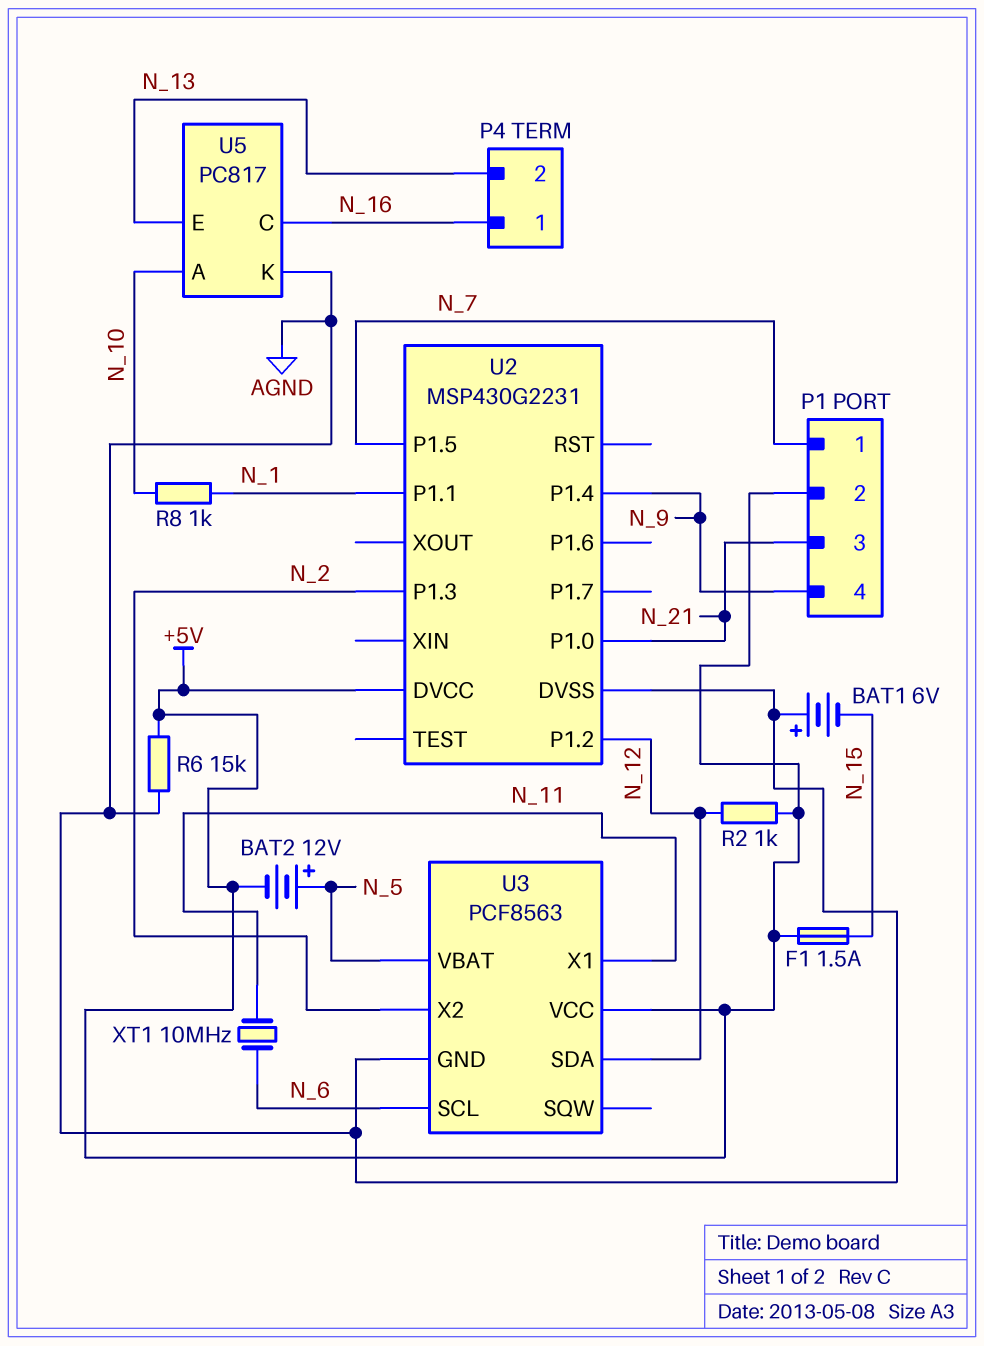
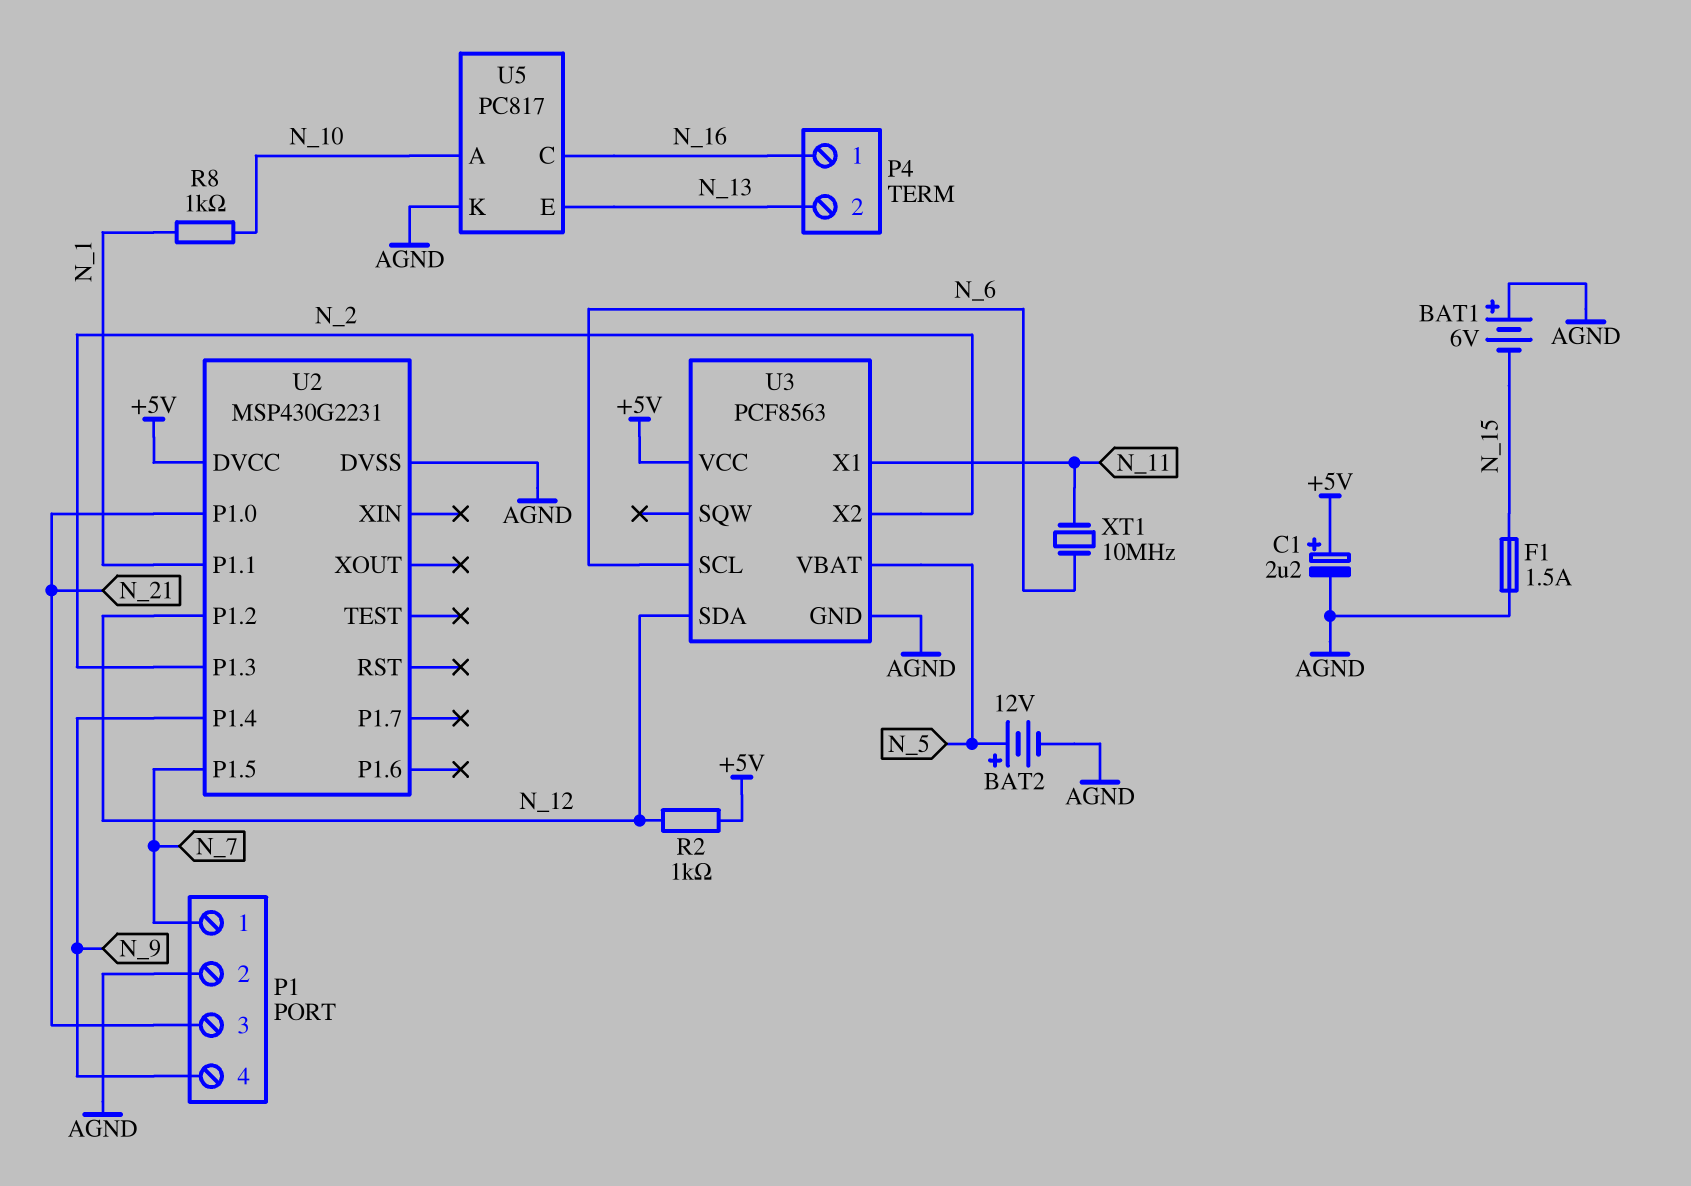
BAT2: 12V (plus N_5, minus +5V) -> 12V (plus N_5, minus AGND)
C1: none -> 2.2uF (plus +5V, minus AGND)
F1: 1.5A (+5V, N_15) -> 1.5A (AGND, N_15)
P1 pin 2: +5V -> AGND
R6: 15k (+5V, AGND) -> none

